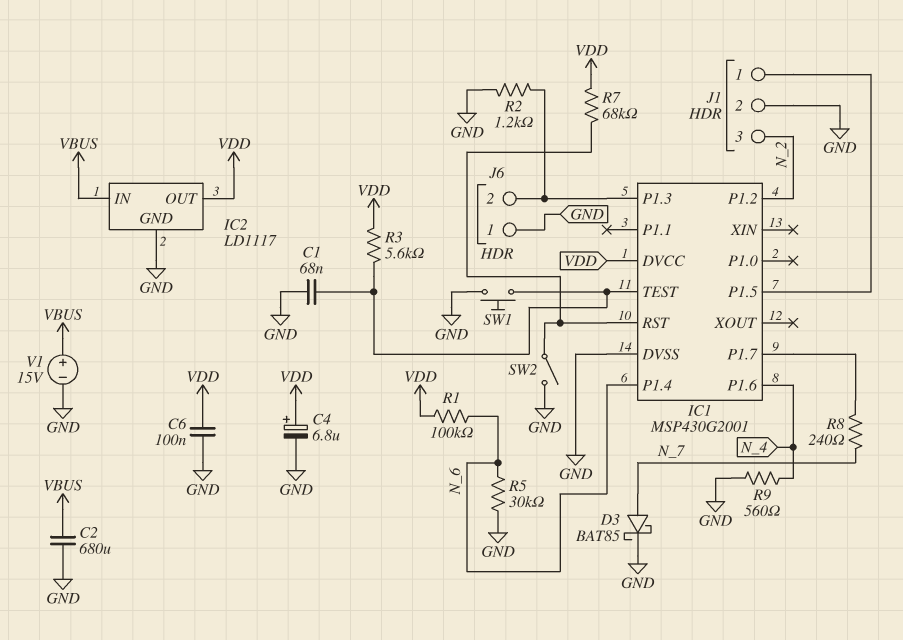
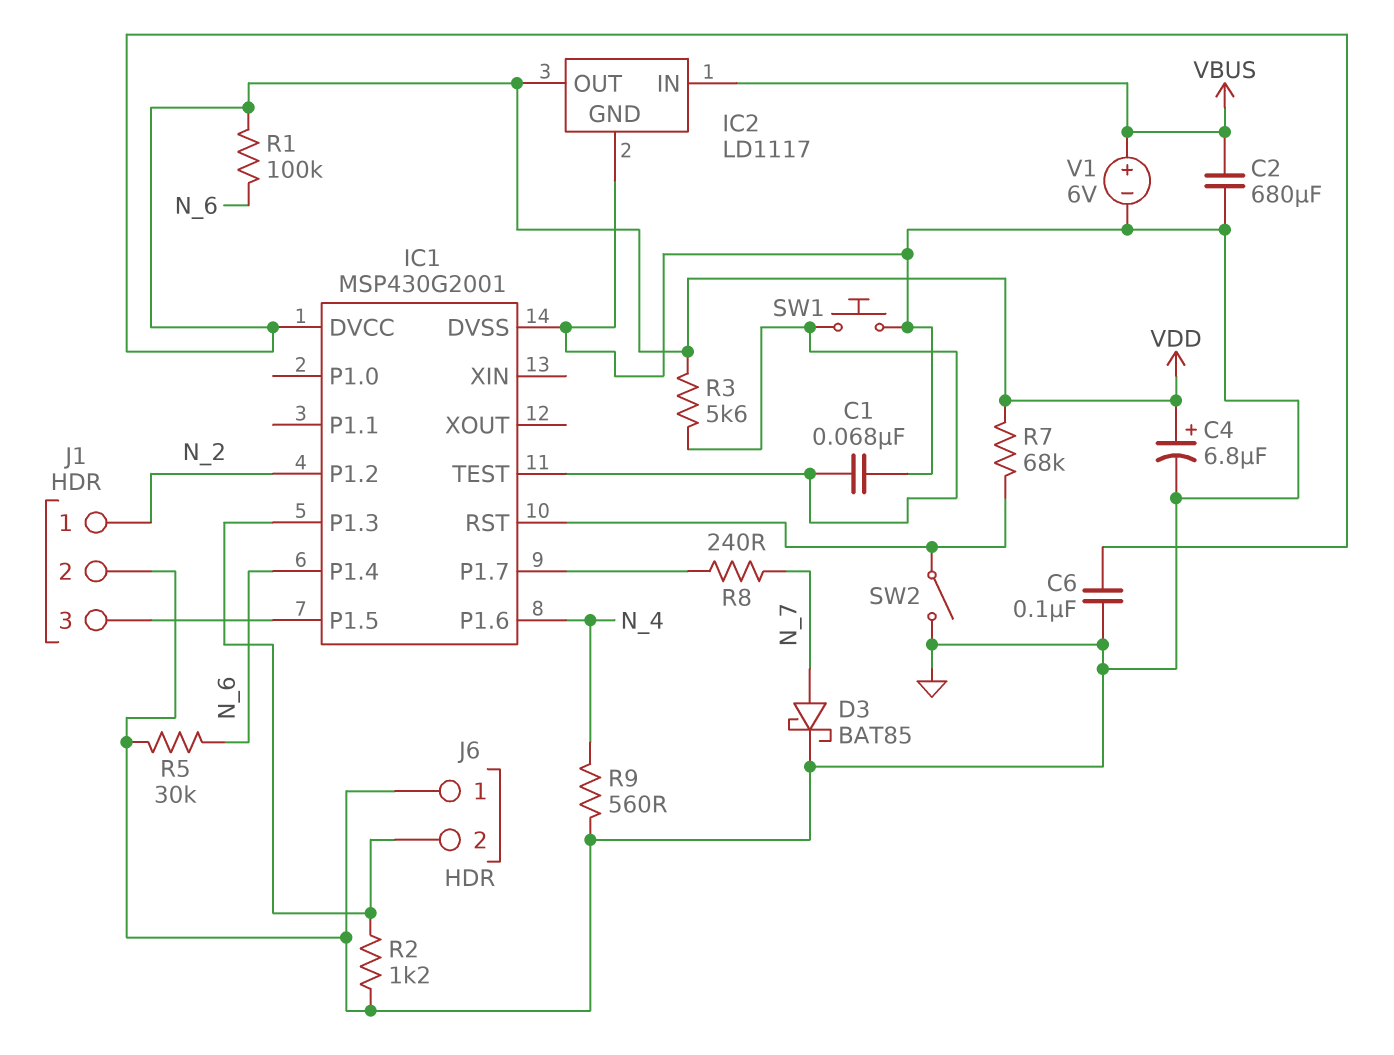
J1 pin 1: IC1/P1.5 -> N_2
J1 pin 3: N_2 -> IC1/P1.5
V1: 15V (plus VBUS, minus GND) -> 6V (plus VBUS, minus GND)

